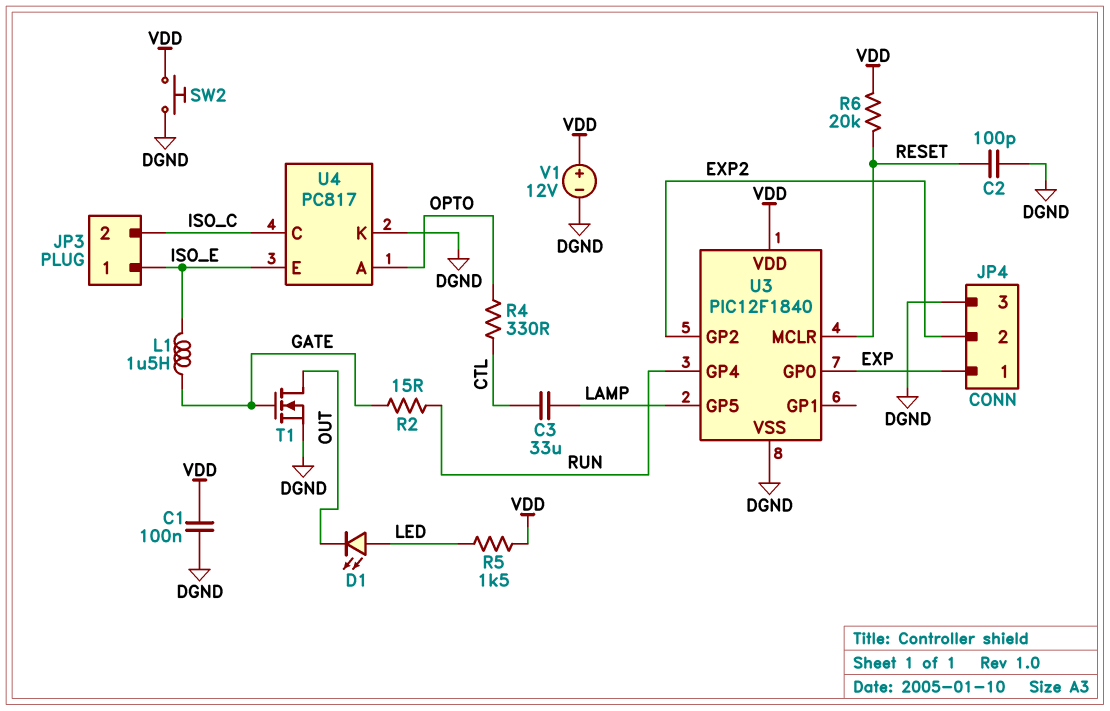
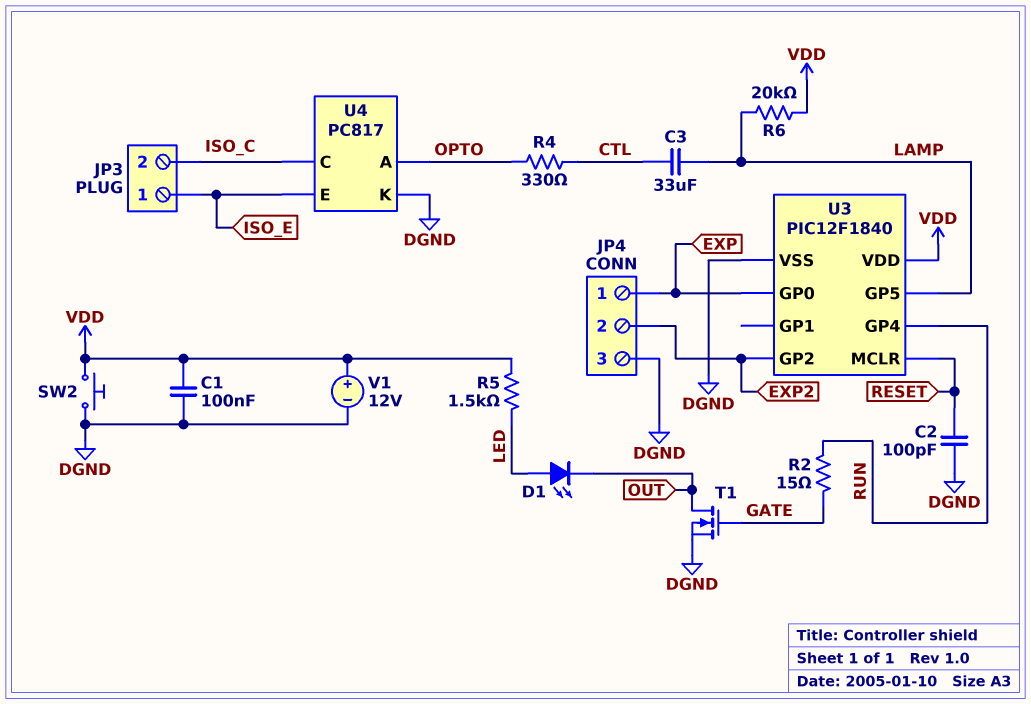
L1: 1.5uH (GATE, ISO_E) -> none
R6: 20k (RESET, VDD) -> 20k (LAMP, VDD)

